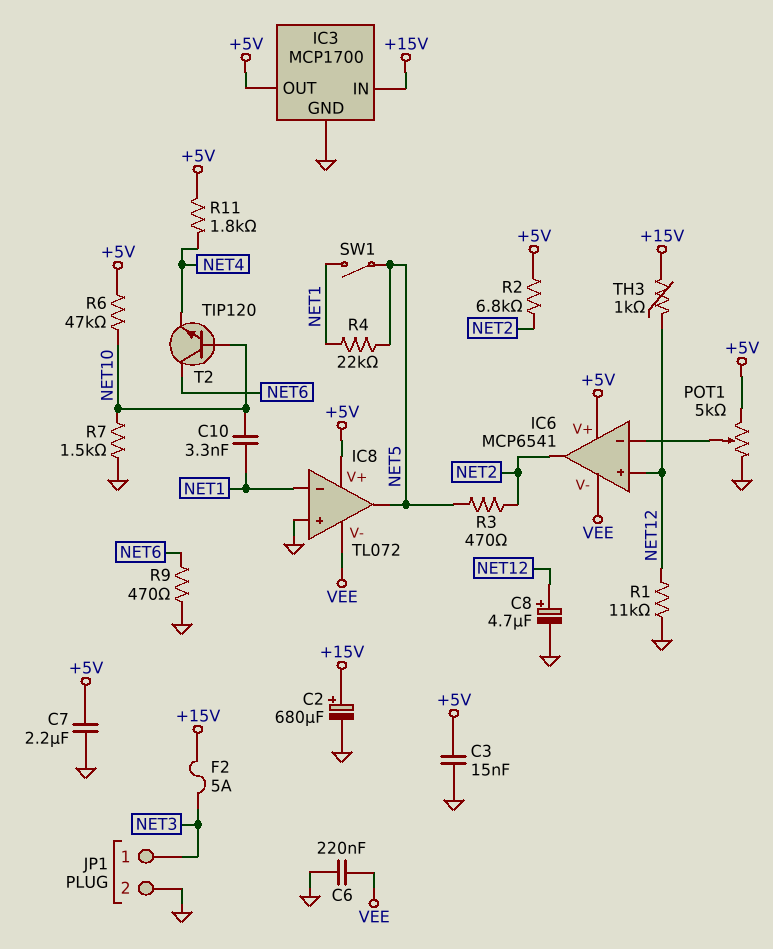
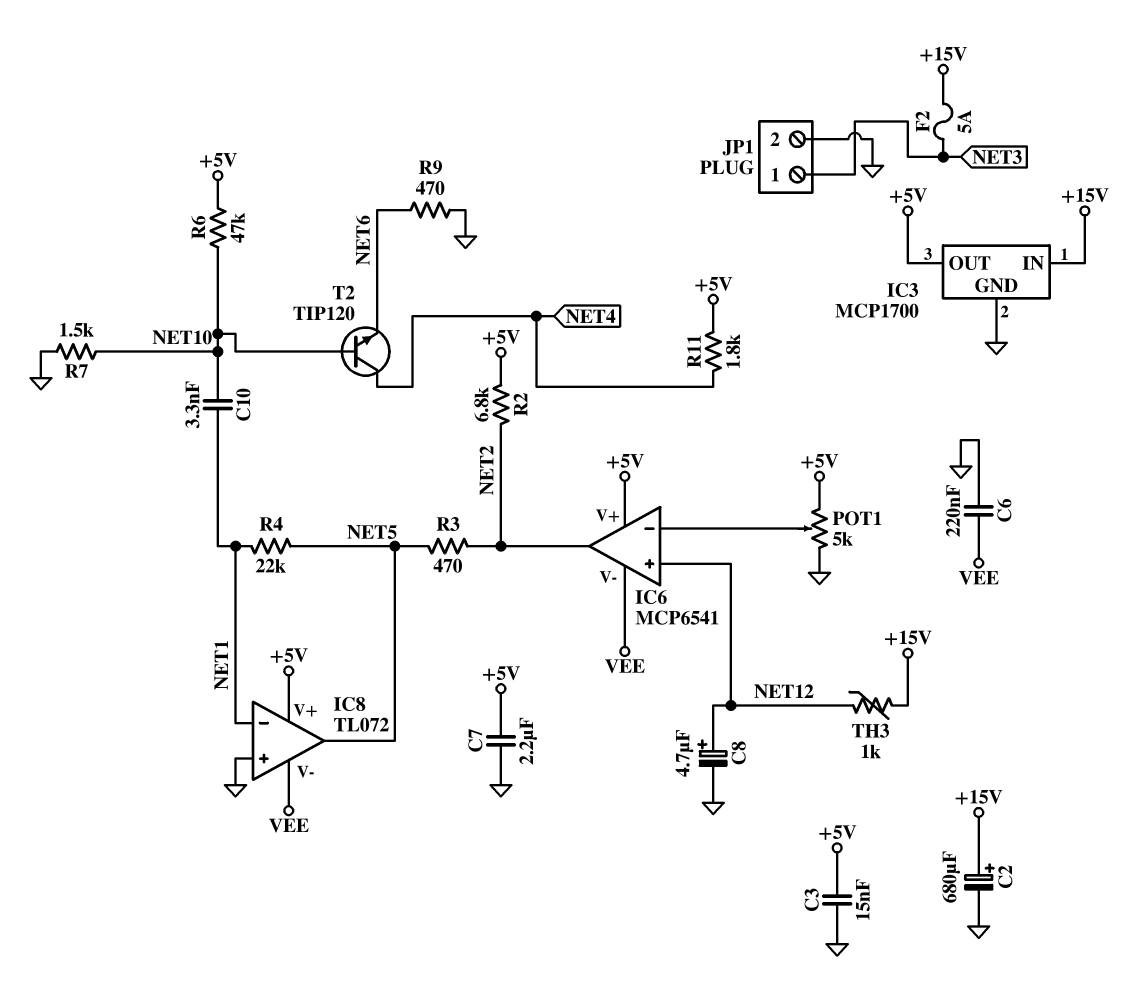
R1: 11k (GND, NET12) -> none
SW1: switch (NET1, NET5) -> none
T2: NPN TIP120 (B NET10, C NET6, E NET4) -> NPN TIP120 (B NET10, C NET4, E NET6)

